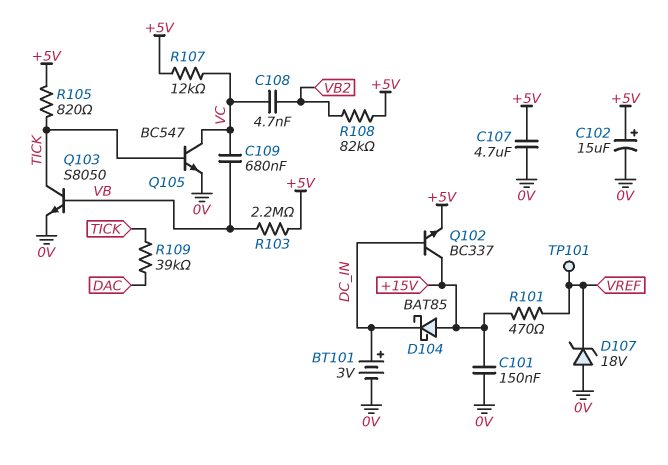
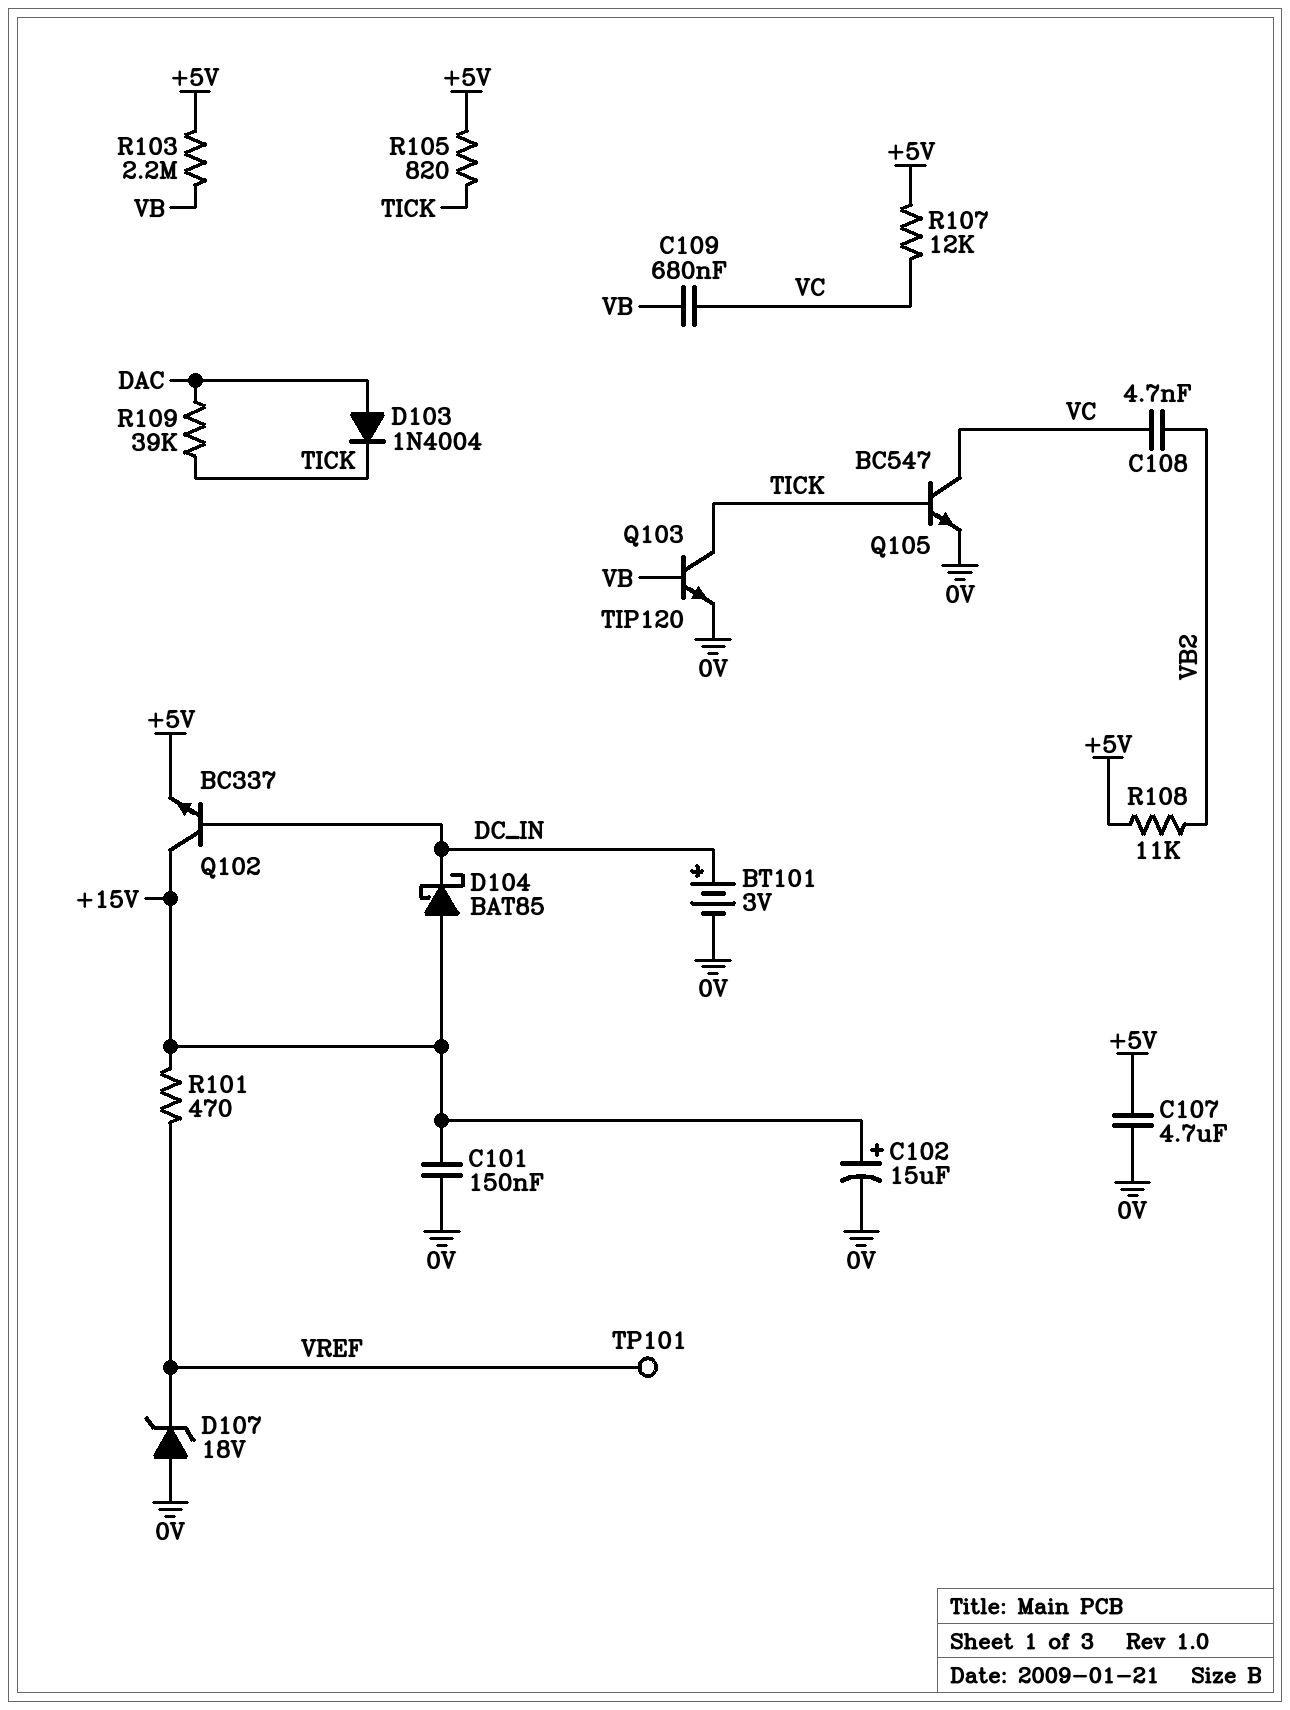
C102: 15uF (plus +5V, minus 0V) -> 15uF (plus +15V, minus 0V)
D103: none -> diode 1N4004 (A DAC, K TICK)
Q103: NPN S8050 (B VB, C TICK, E 0V) -> NPN TIP120 (B VB, C TICK, E 0V)
R108: 82k (+5V, VB2) -> 11k (+5V, VB2)

